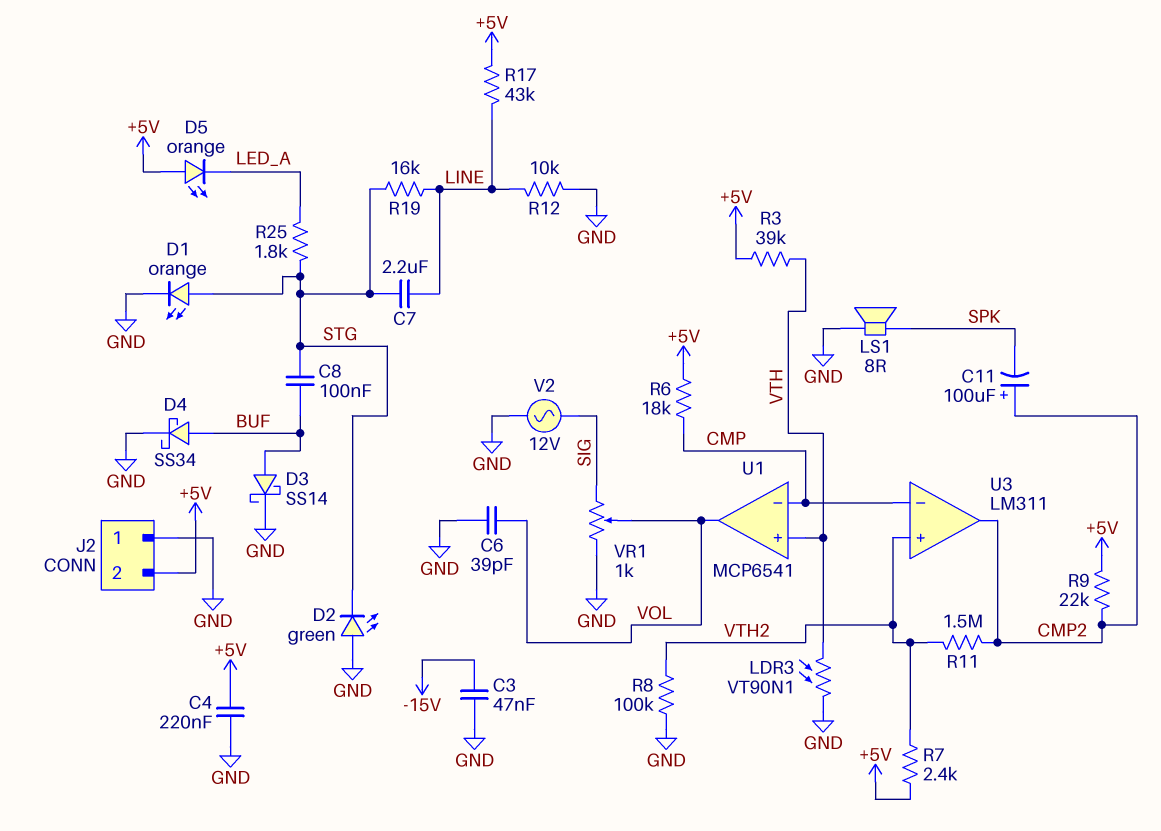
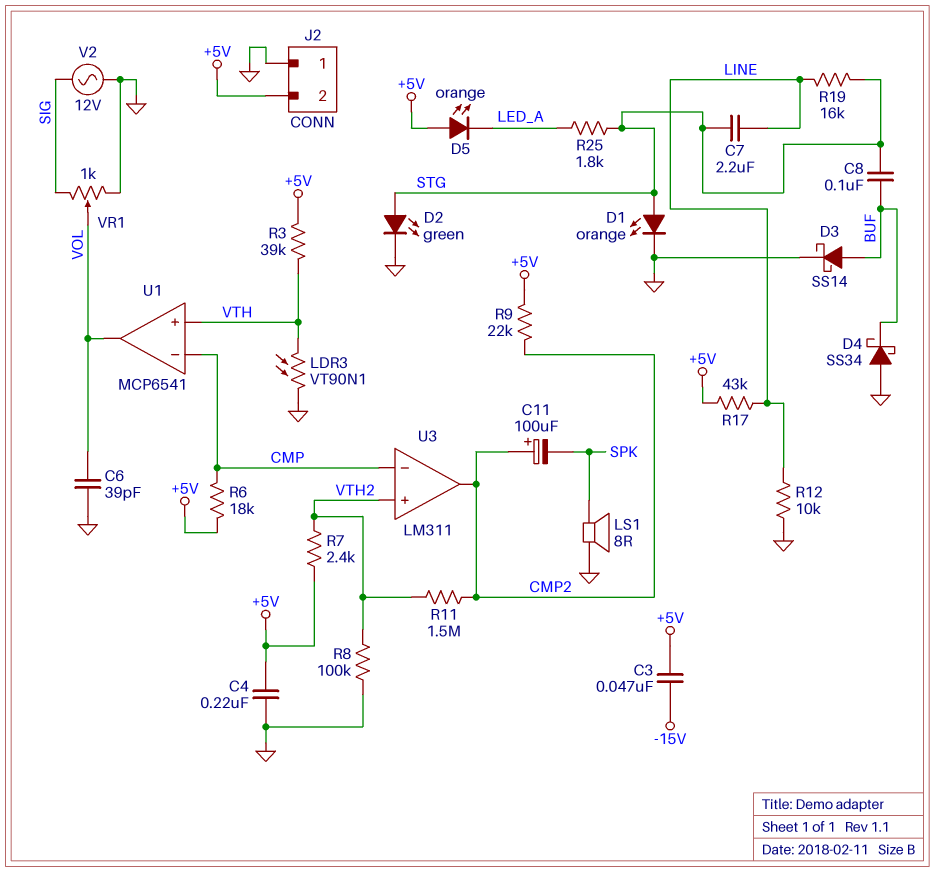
C3: 47nF (-15V, GND) -> 47nF (+5V, -15V)
D2: LED green (A GND, K STG) -> LED green (A STG, K GND)
D4: schottky SS34 (A BUF, K GND) -> schottky SS34 (A GND, K BUF)

